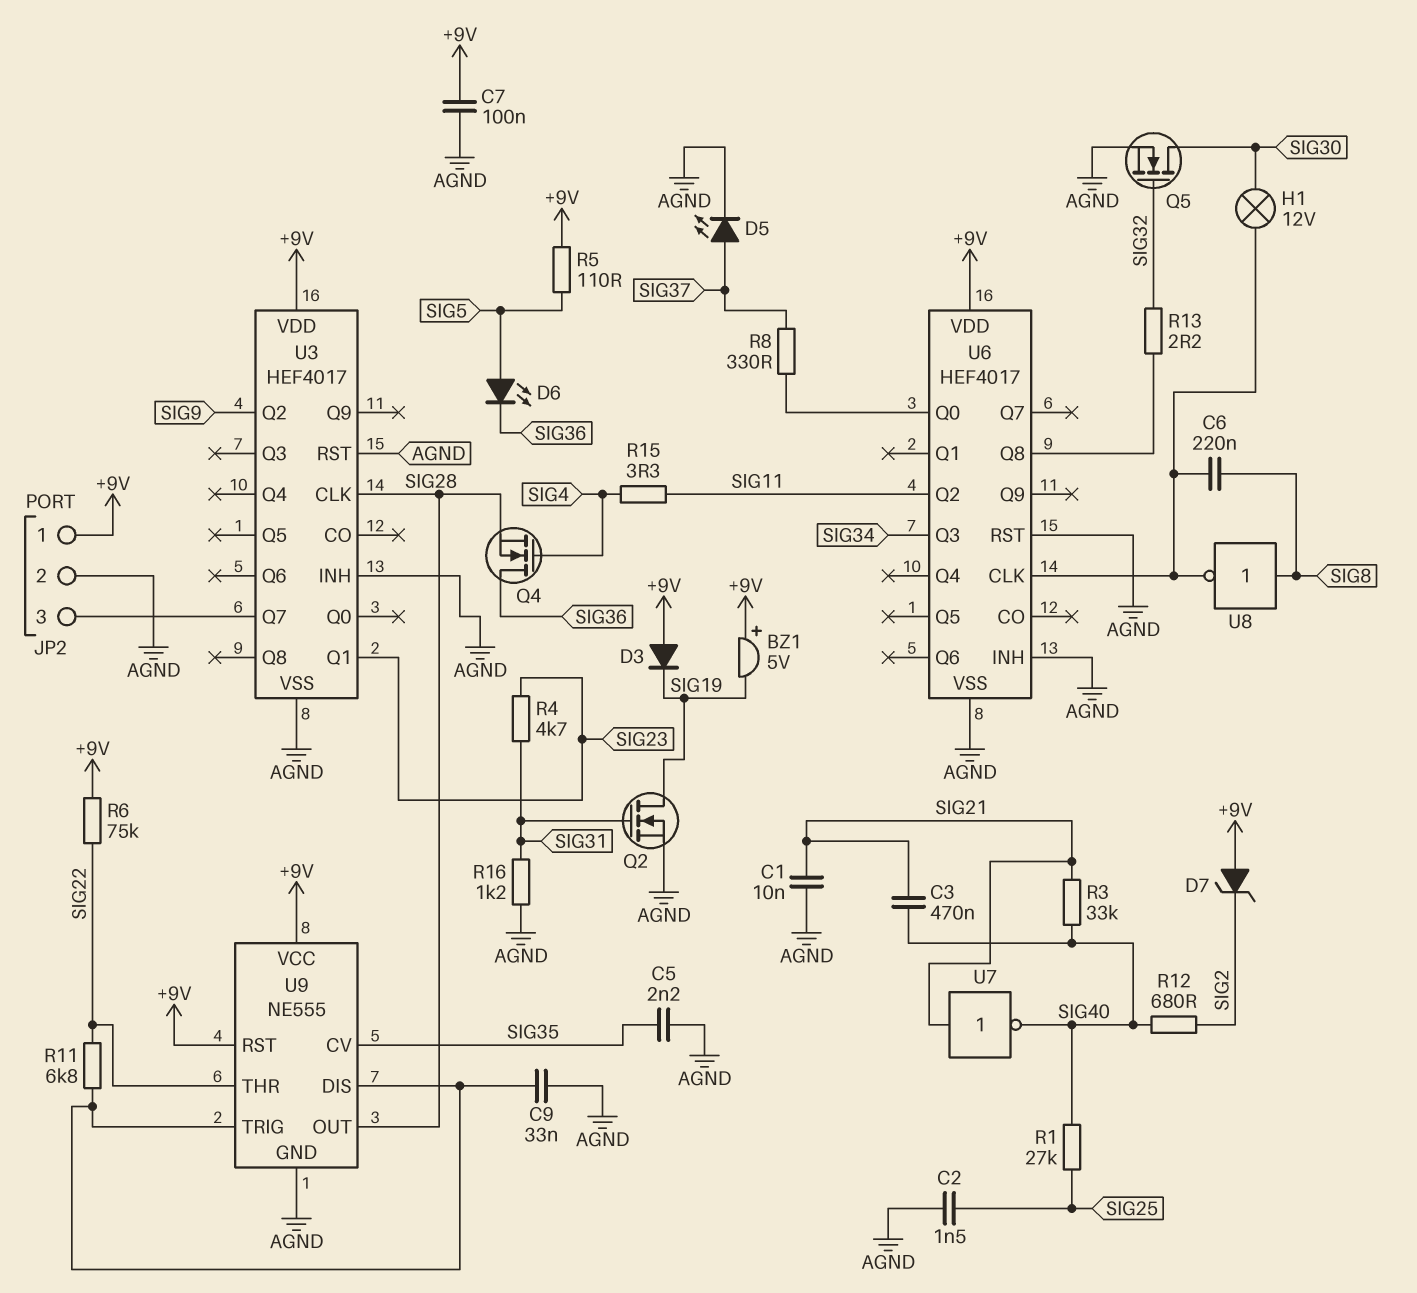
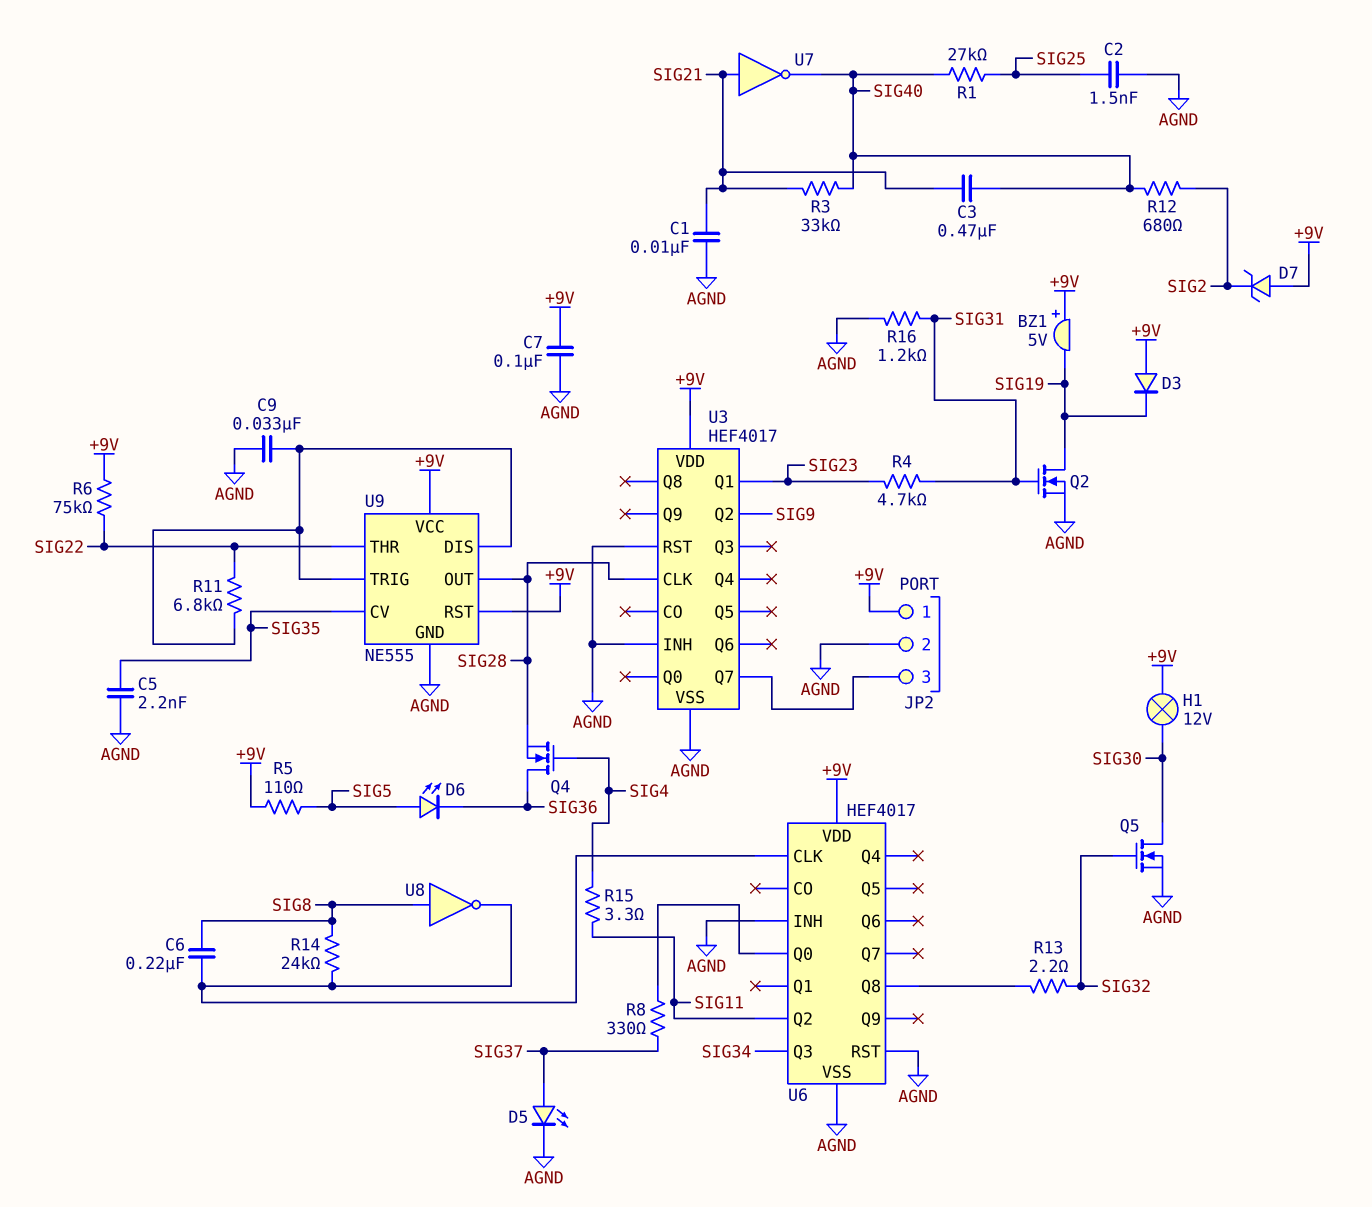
H1: lamp 12V (SIG30, U6/CLK) -> lamp 12V (+9V, SIG30)
R14: none -> 24k (SIG8, U6/CLK)

